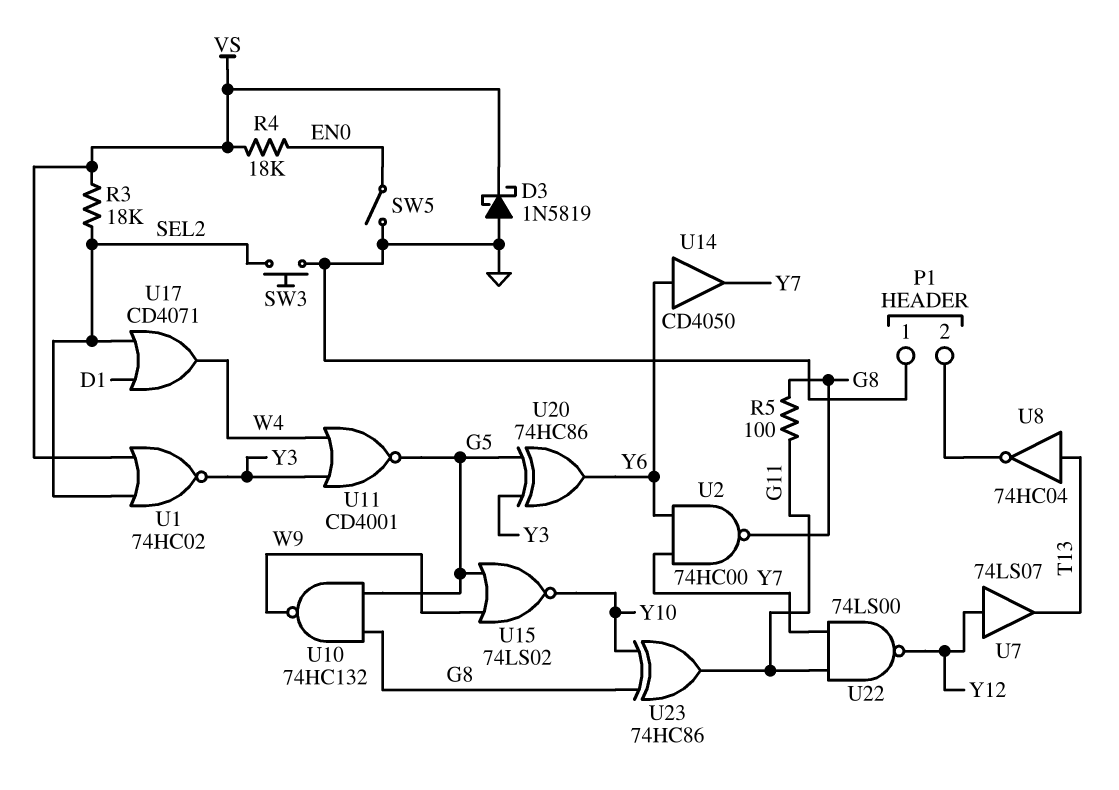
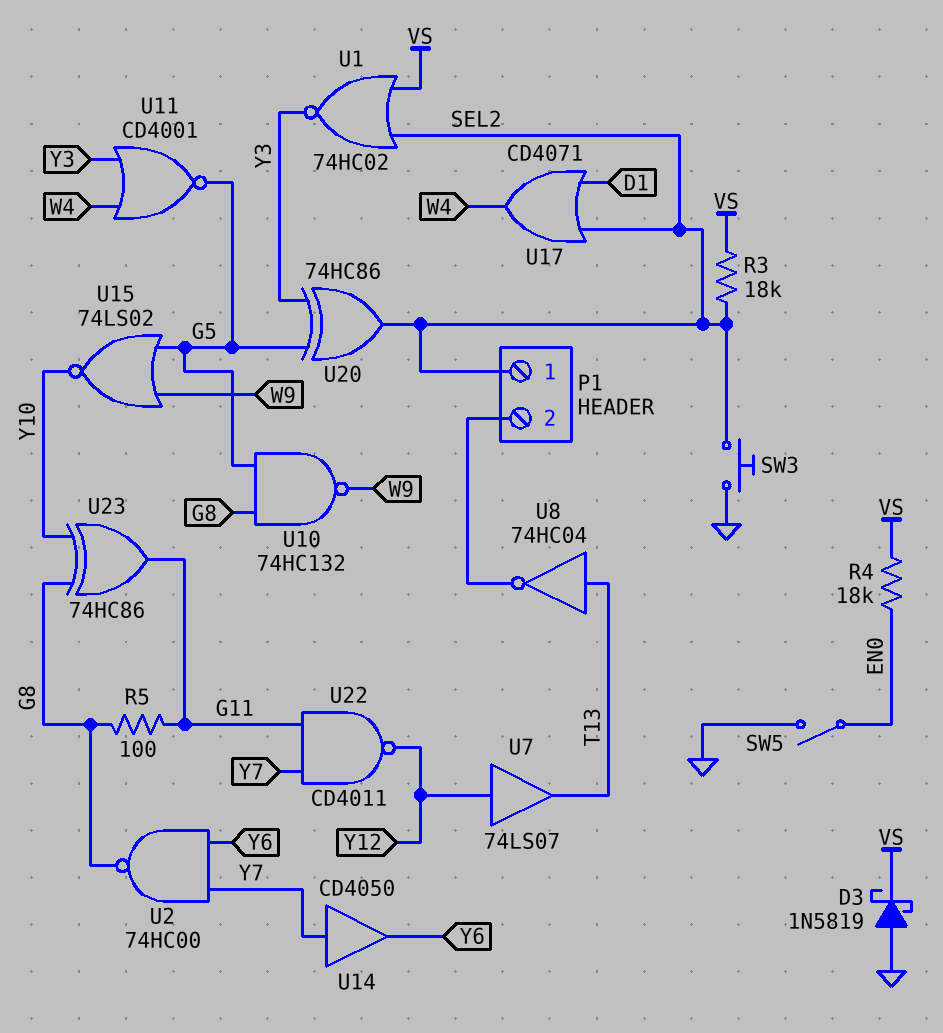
P1 pin 1: GND -> SEL2
U14: buffer CD4050 (in Y6, out Y7) -> buffer CD4050 (in Y7, out Y6)
U20: XOR 74HC86 (in G5, in Y3, out Y6) -> XOR 74HC86 (in G5, in Y3, out SEL2)
U22: NAND 74LS00 (in G11, in Y7, out Y12) -> NAND CD4011 (in G11, in Y7, out Y12)

